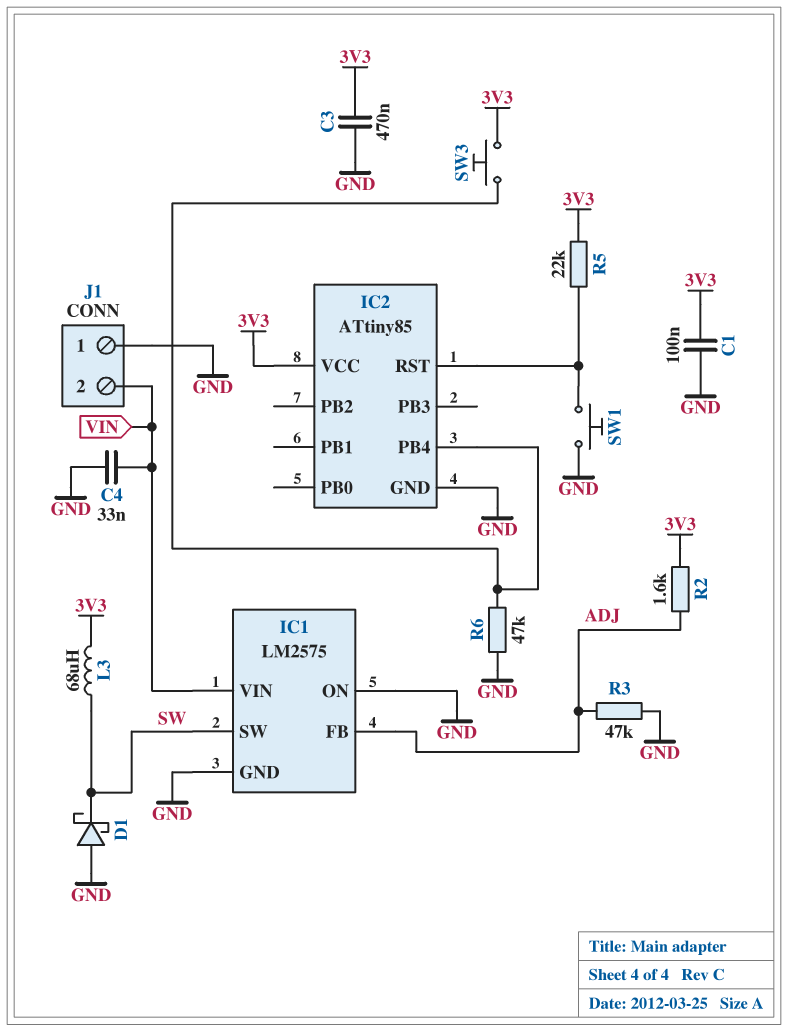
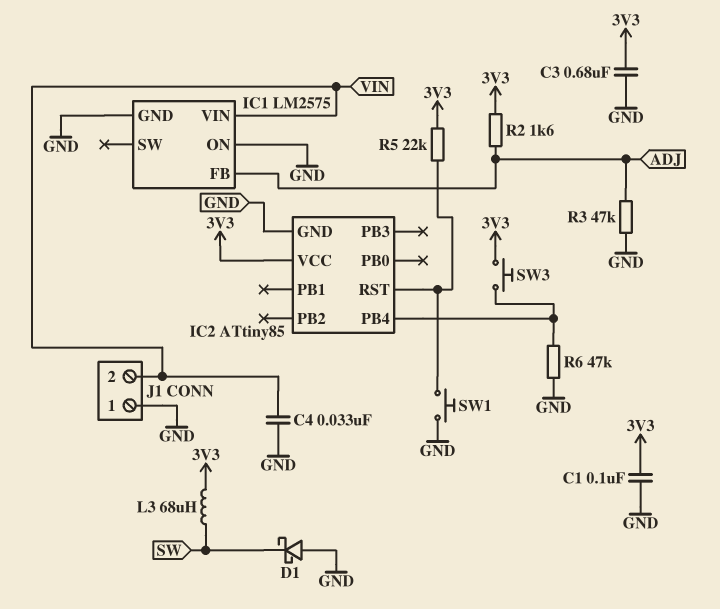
C3: 470nF (3V3, GND) -> 680nF (3V3, GND)
IC1 pin SW: SW -> none

